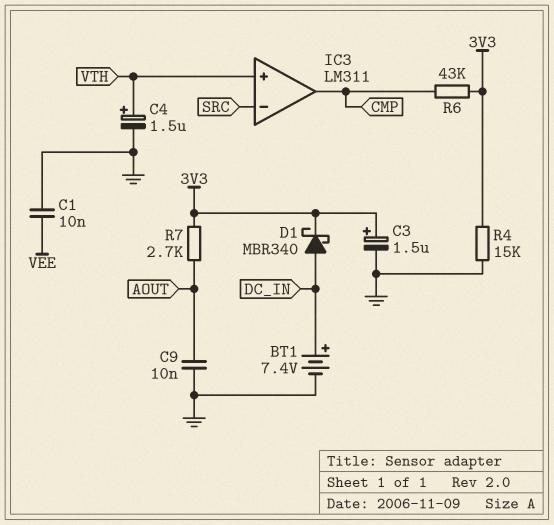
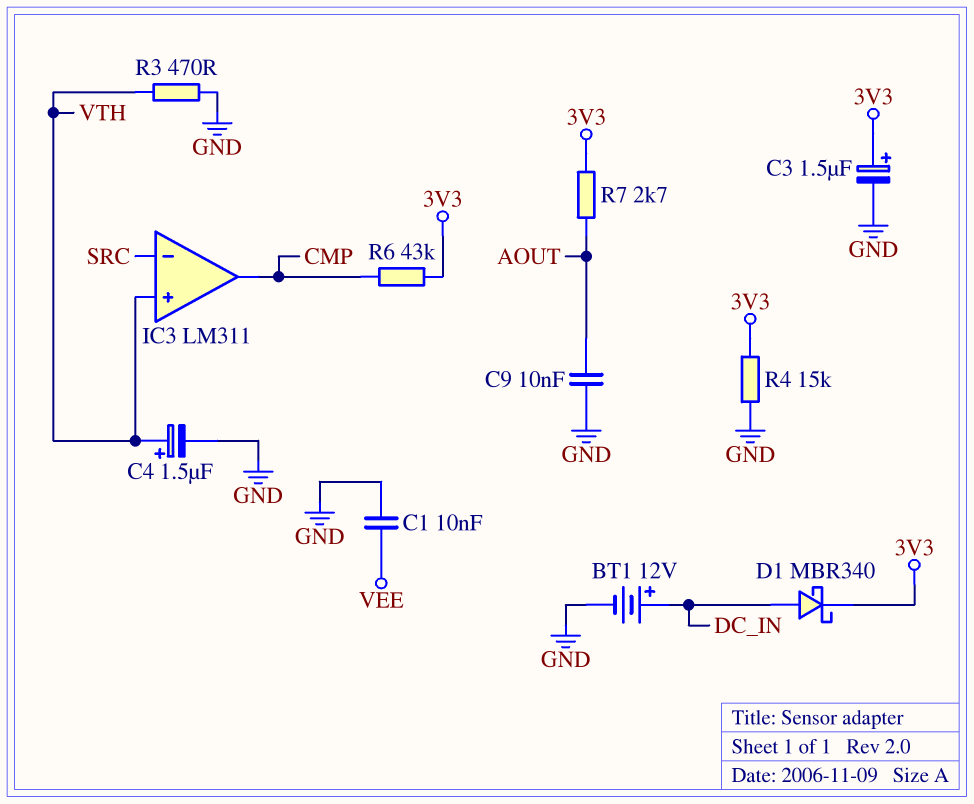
BT1: 7.4V (plus DC_IN, minus GND) -> 12V (plus DC_IN, minus GND)
R3: none -> 470 (GND, VTH)

